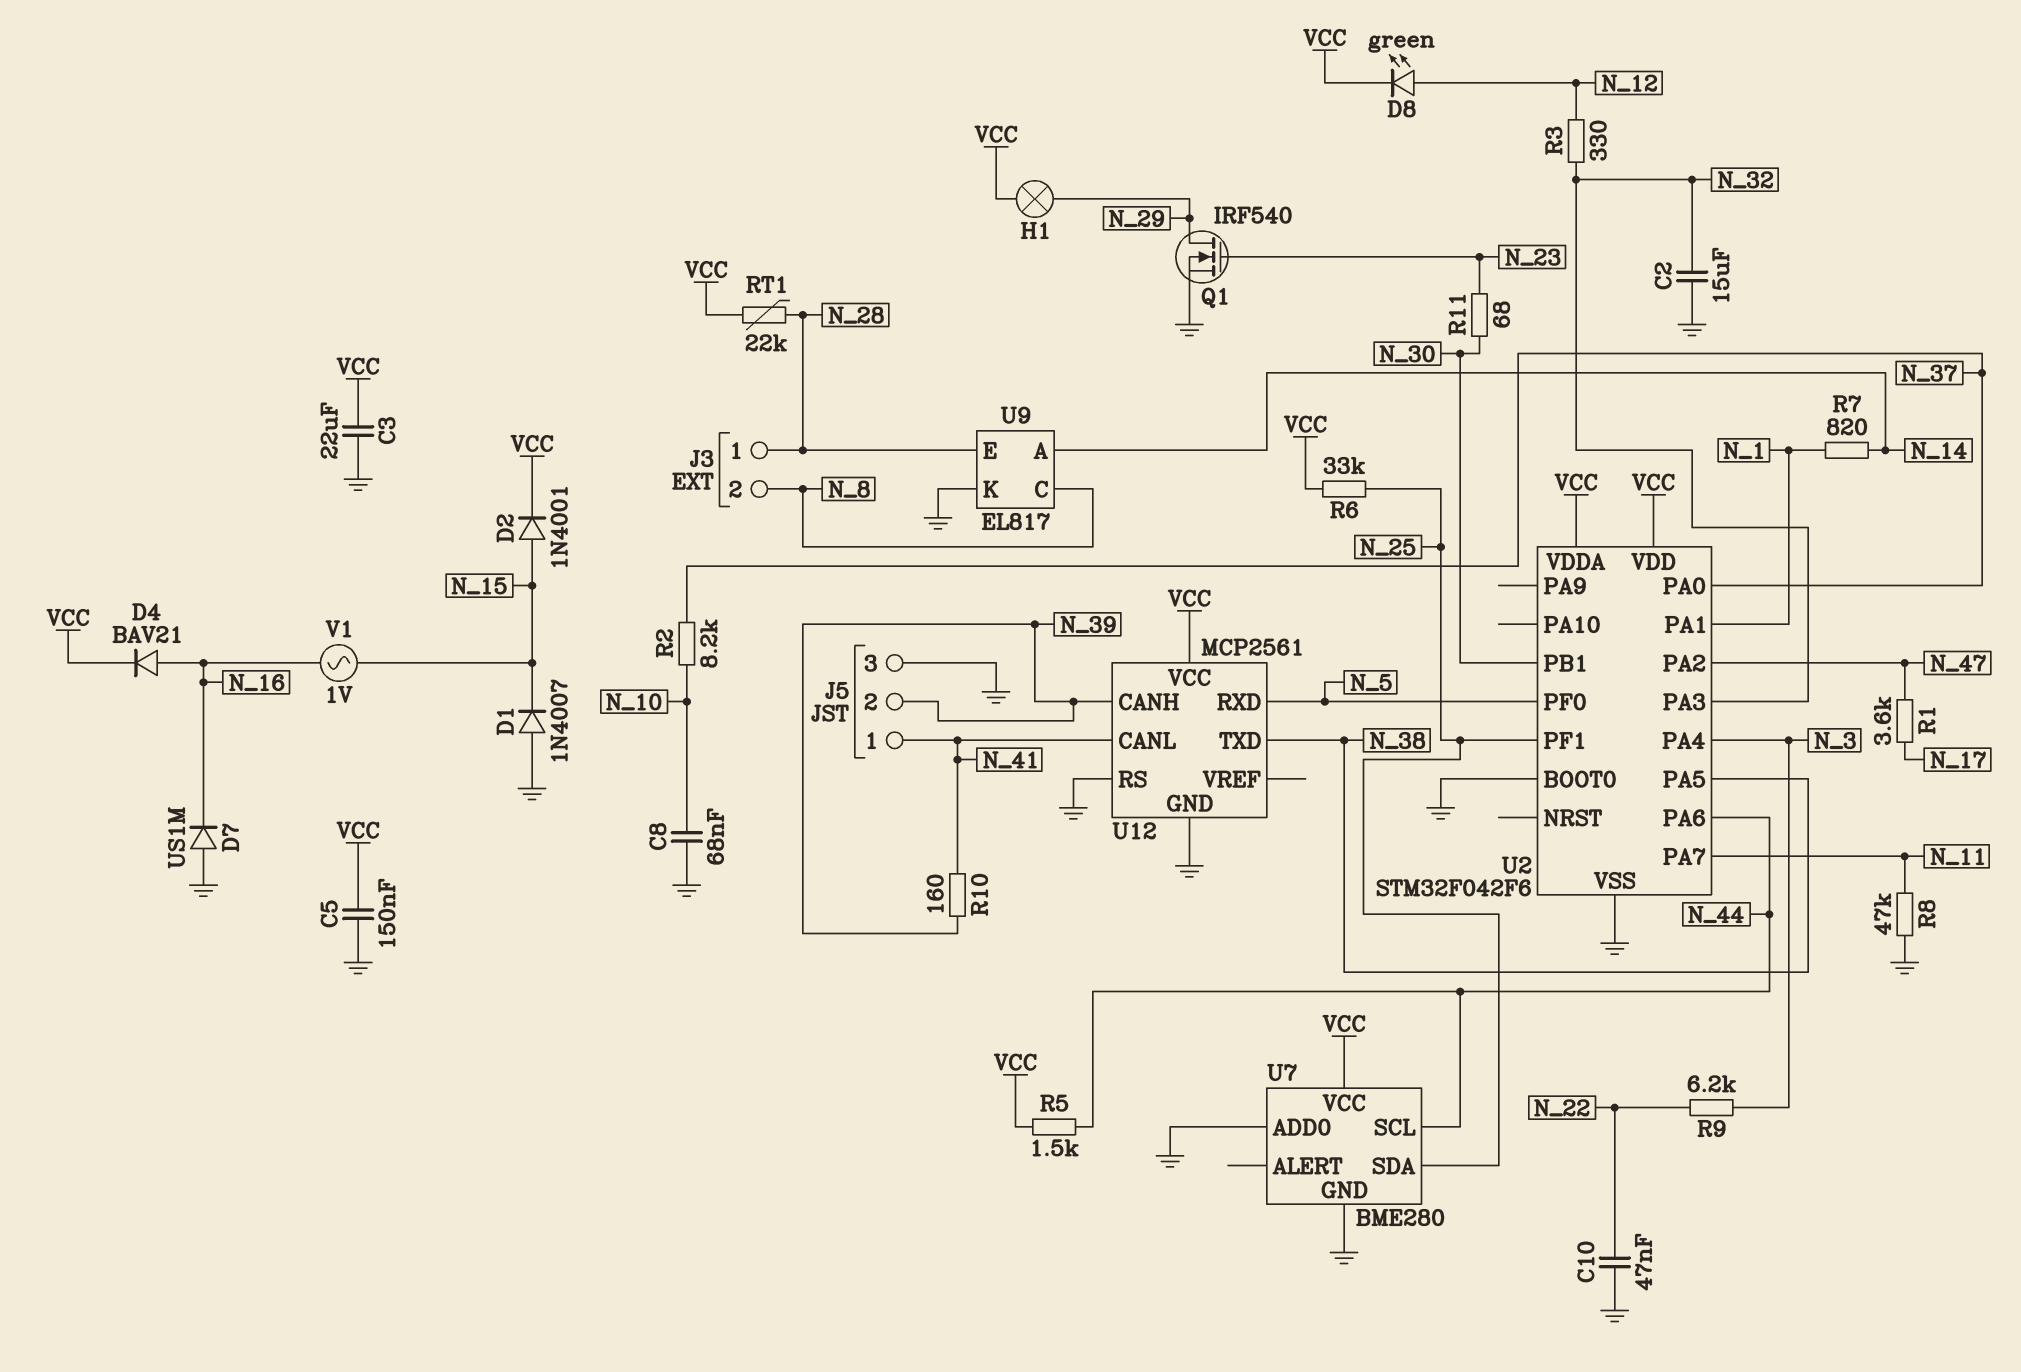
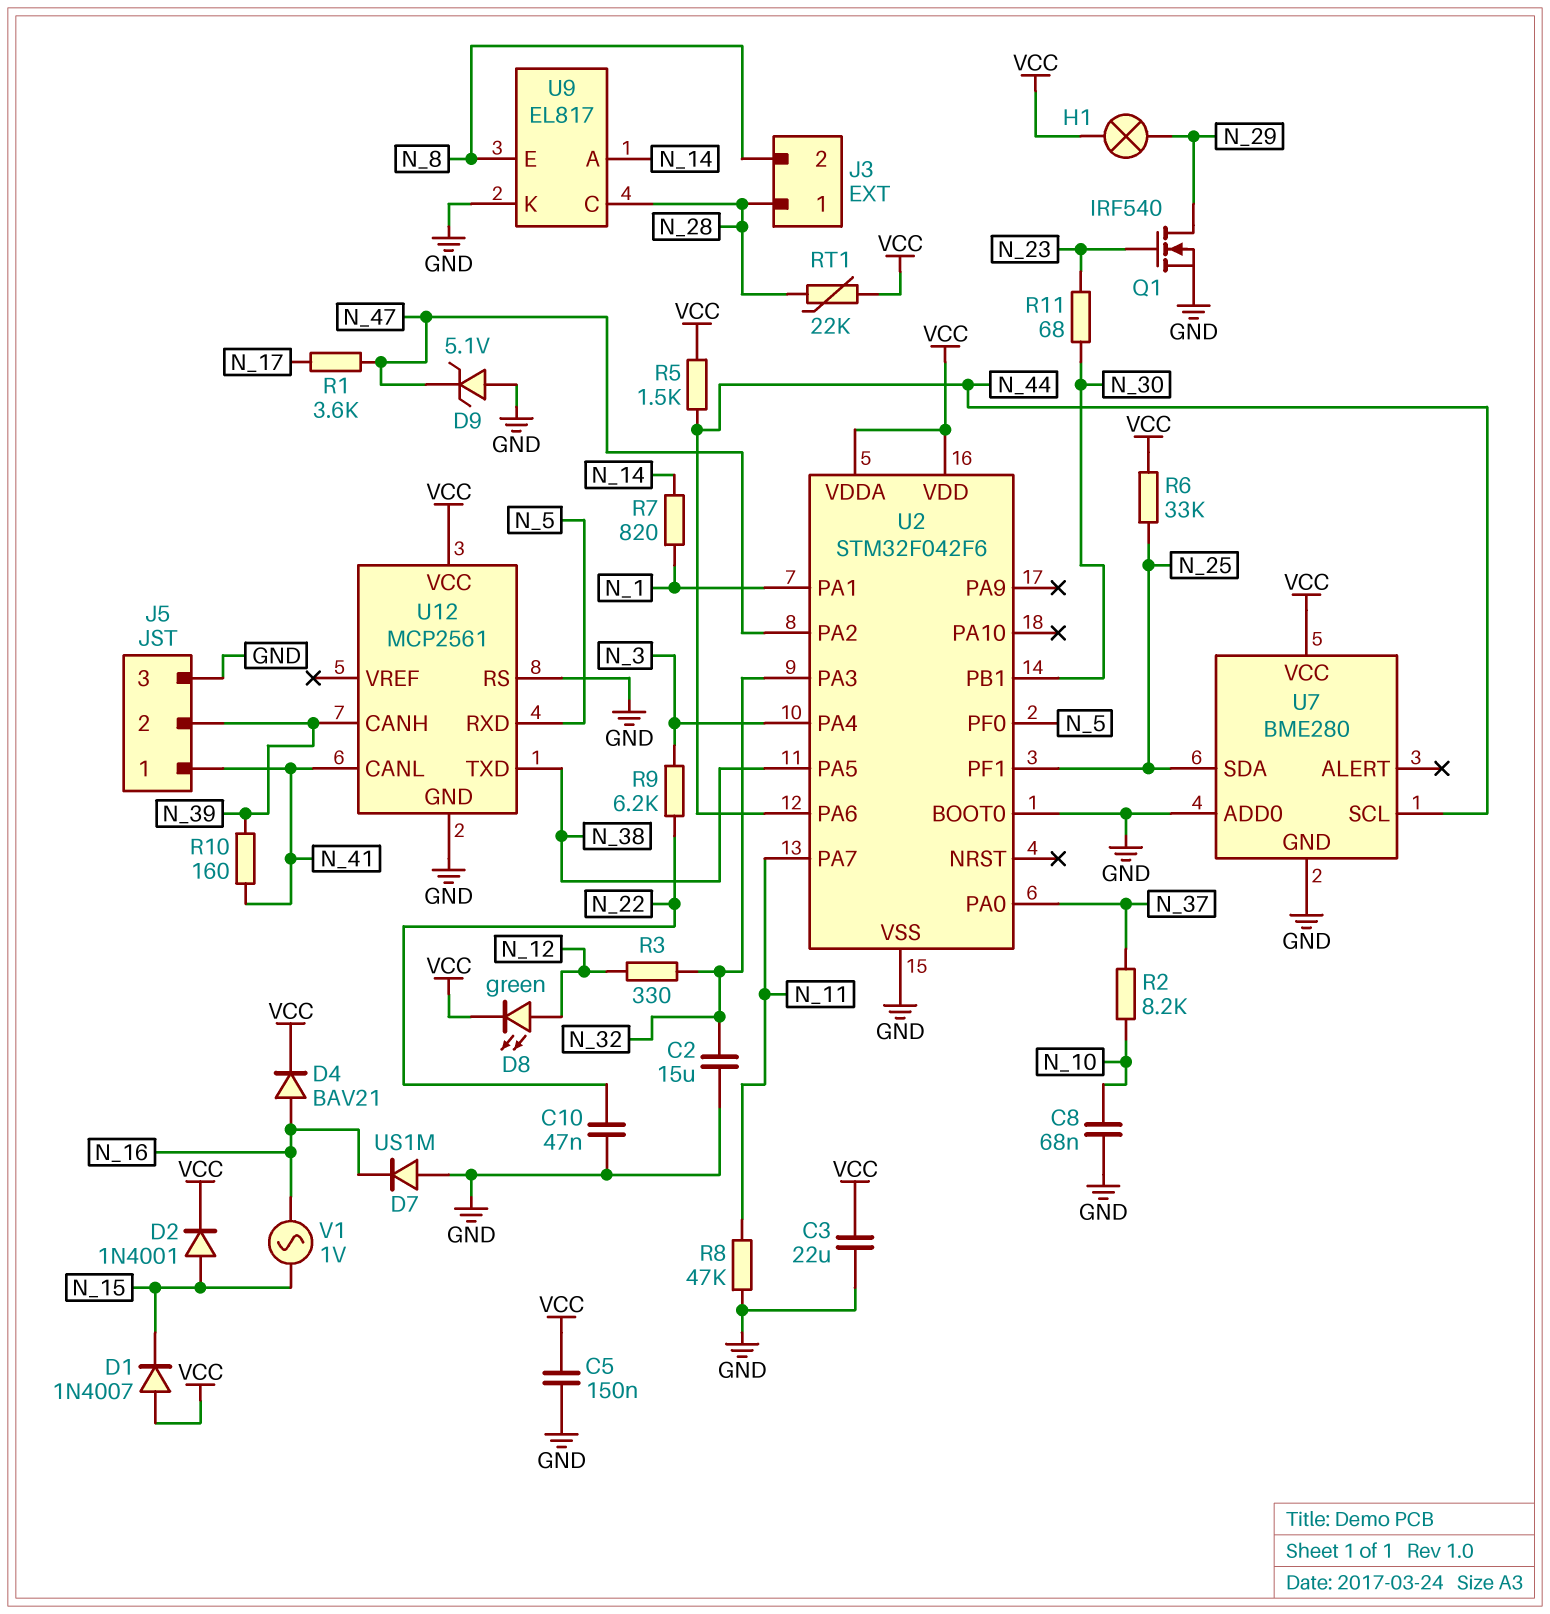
D1: diode 1N4007 (A GND, K N_15) -> diode 1N4007 (A VCC, K N_15)
D9: none -> zener 5.1V (A GND, K N_47)
U9 pin C: N_8 -> N_28
U9 pin E: N_28 -> N_8

